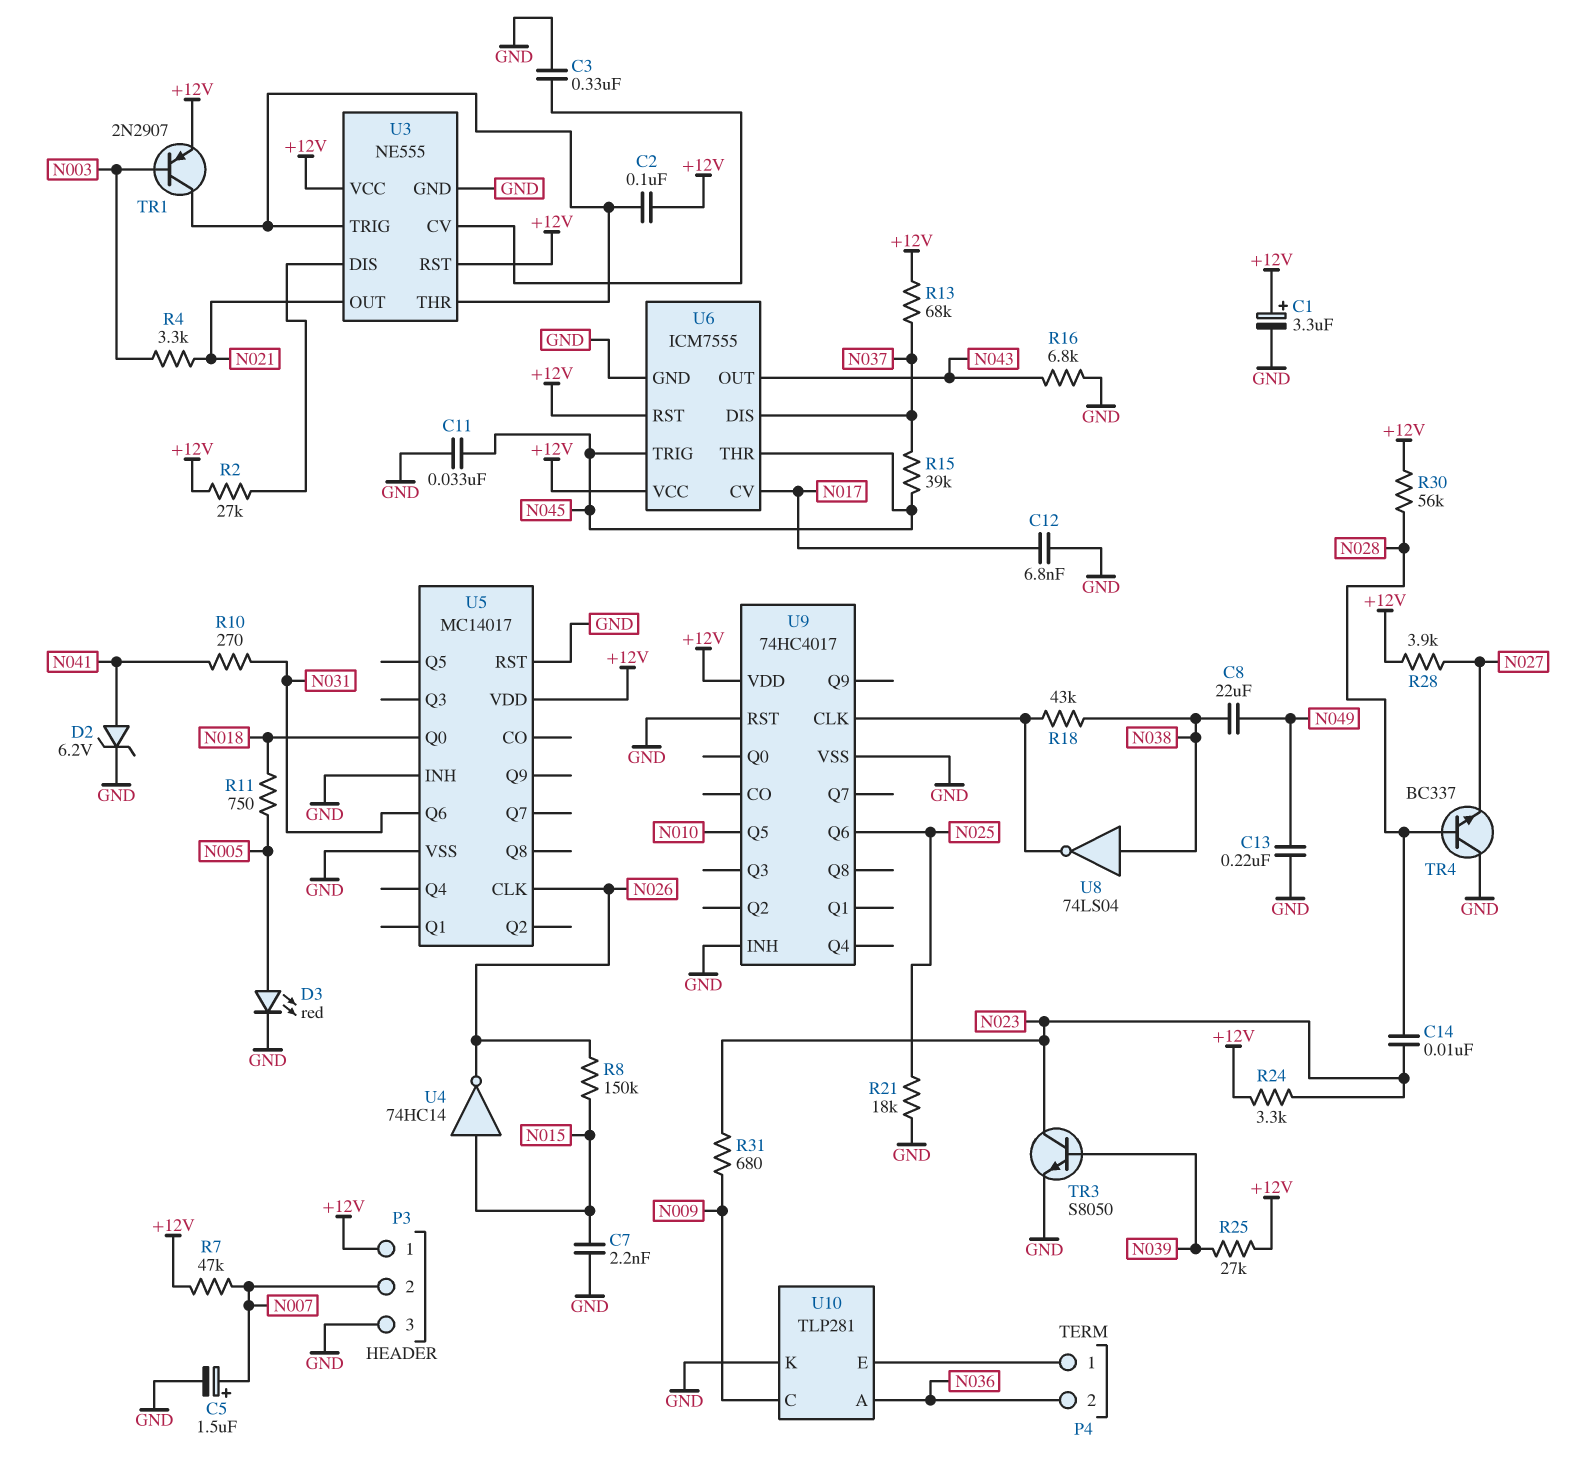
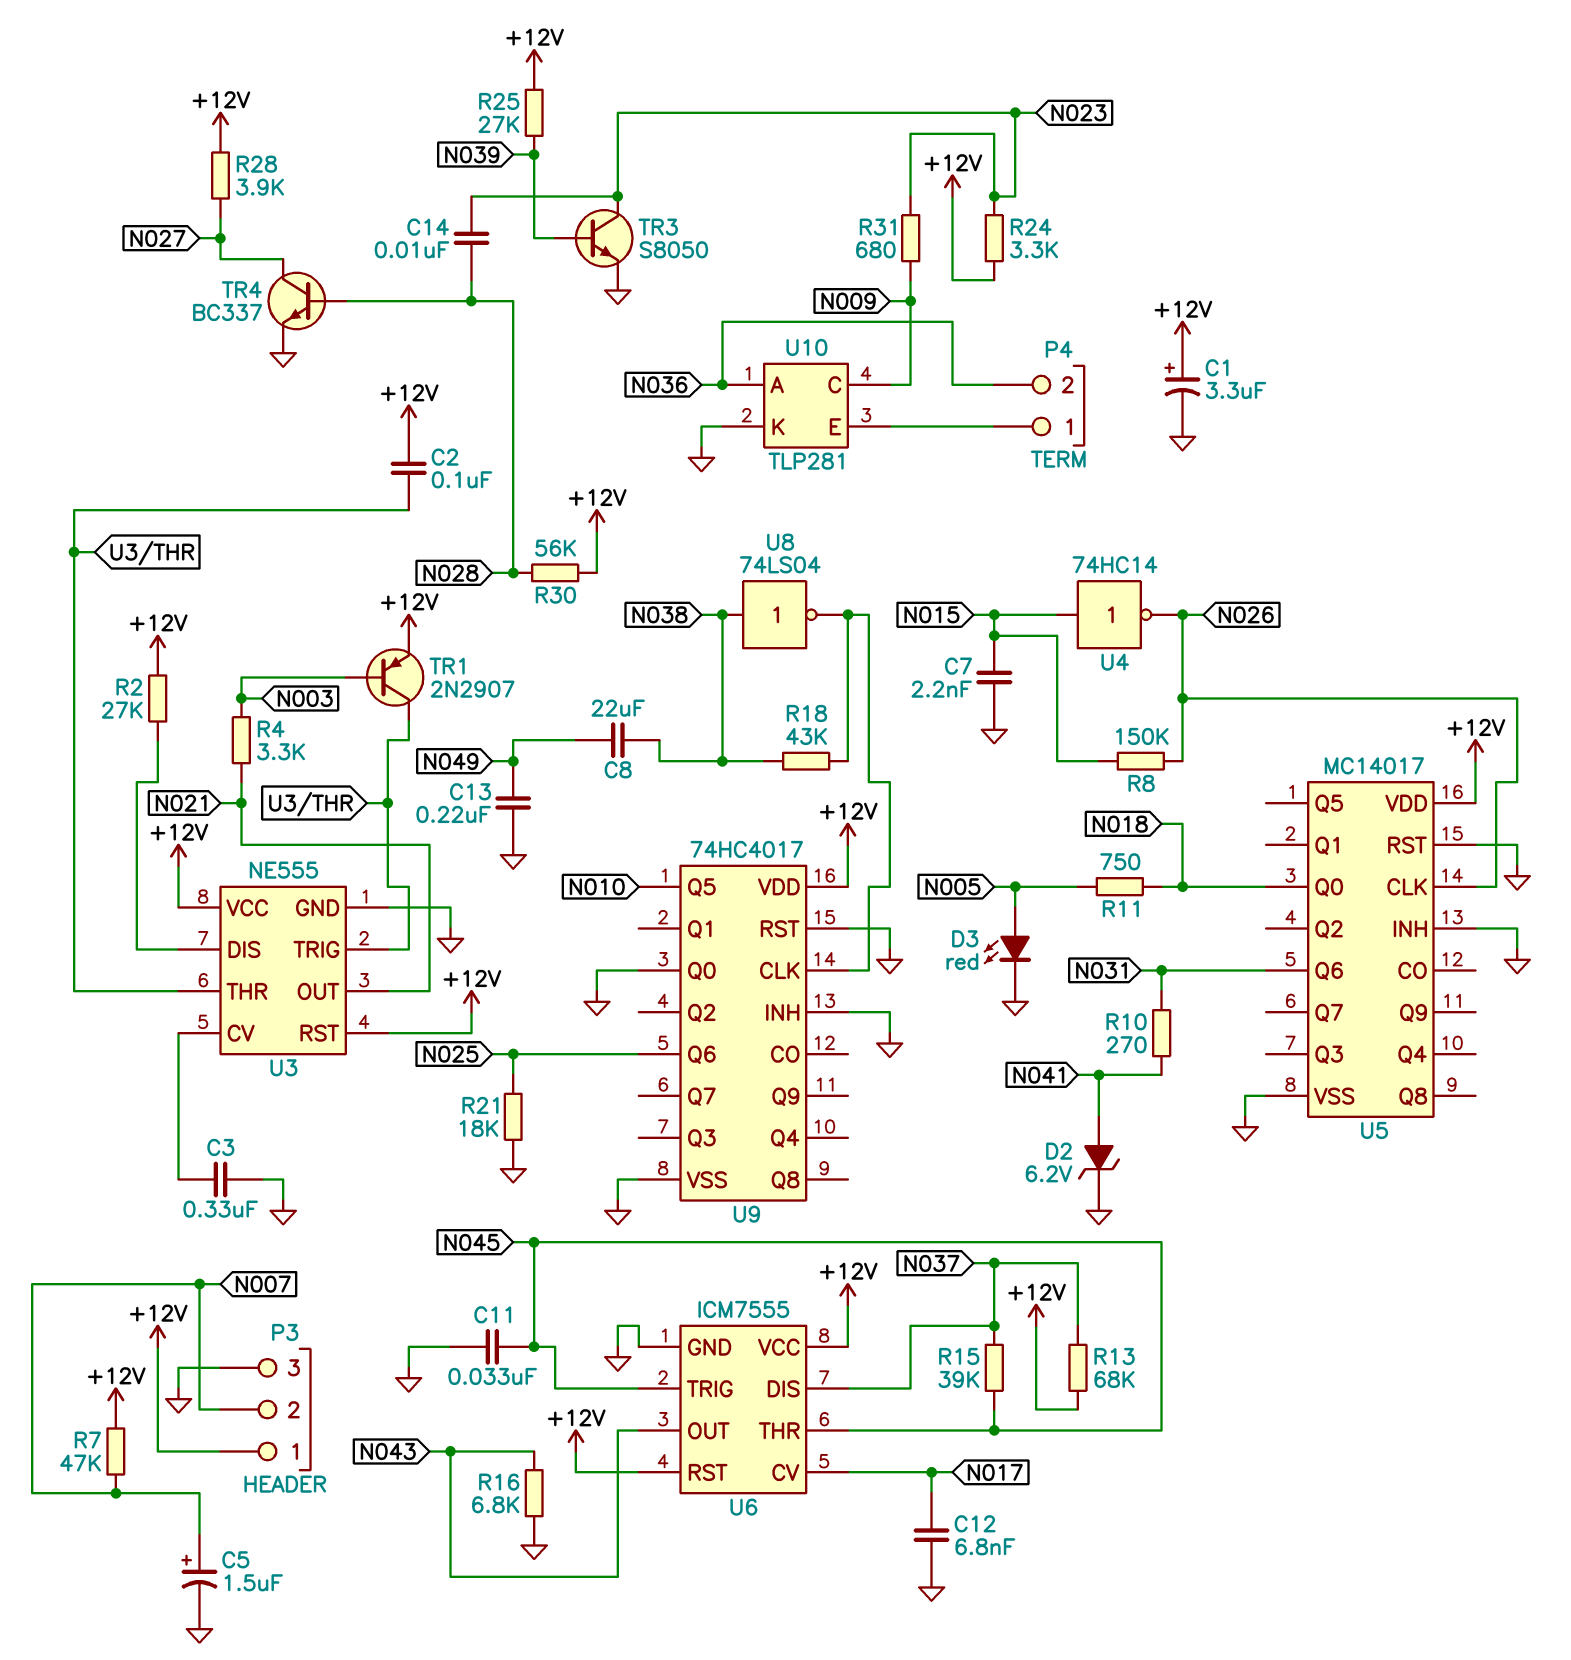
TR4: NPN BC337 (B N028, C GND, E N027) -> NPN BC337 (B N028, C N027, E GND)
U9 pin Q0: none -> GND

